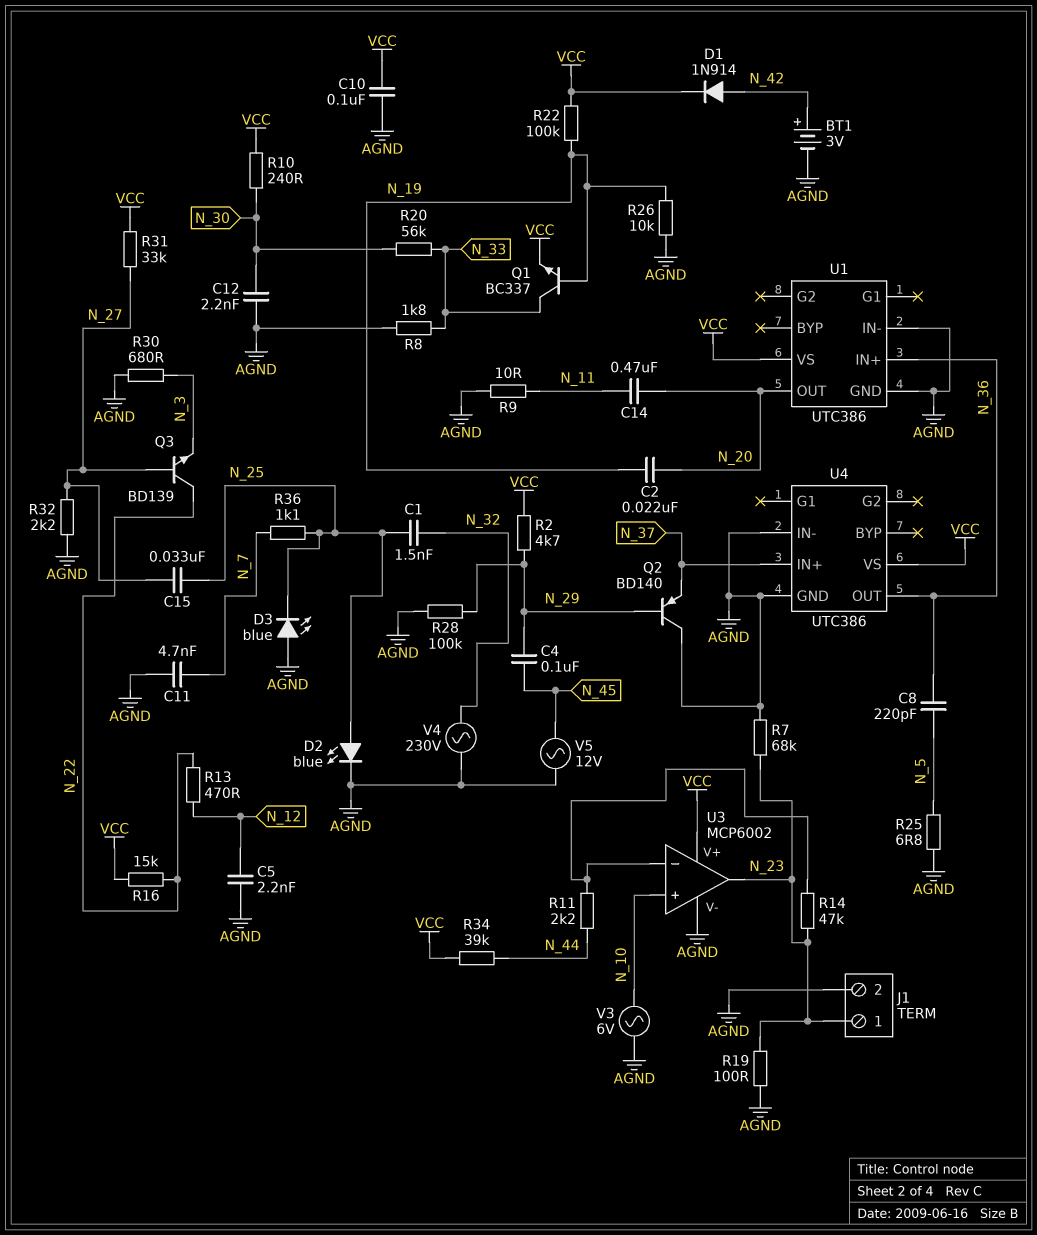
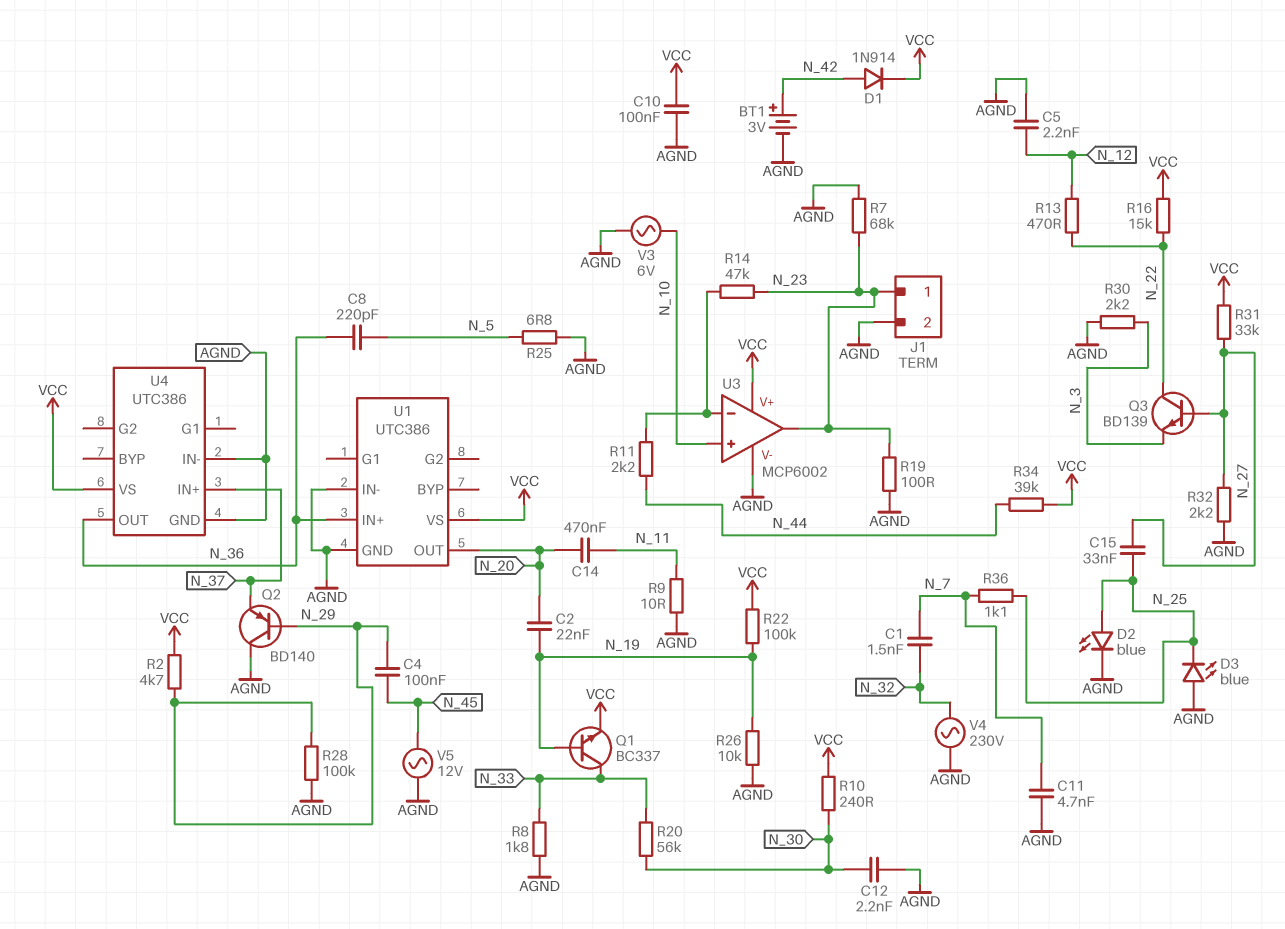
C1: 1.5nF (N_25, N_32) -> 1.5nF (N_7, N_32)
R30: 680 (AGND, N_3) -> 2.2k (AGND, N_3)

